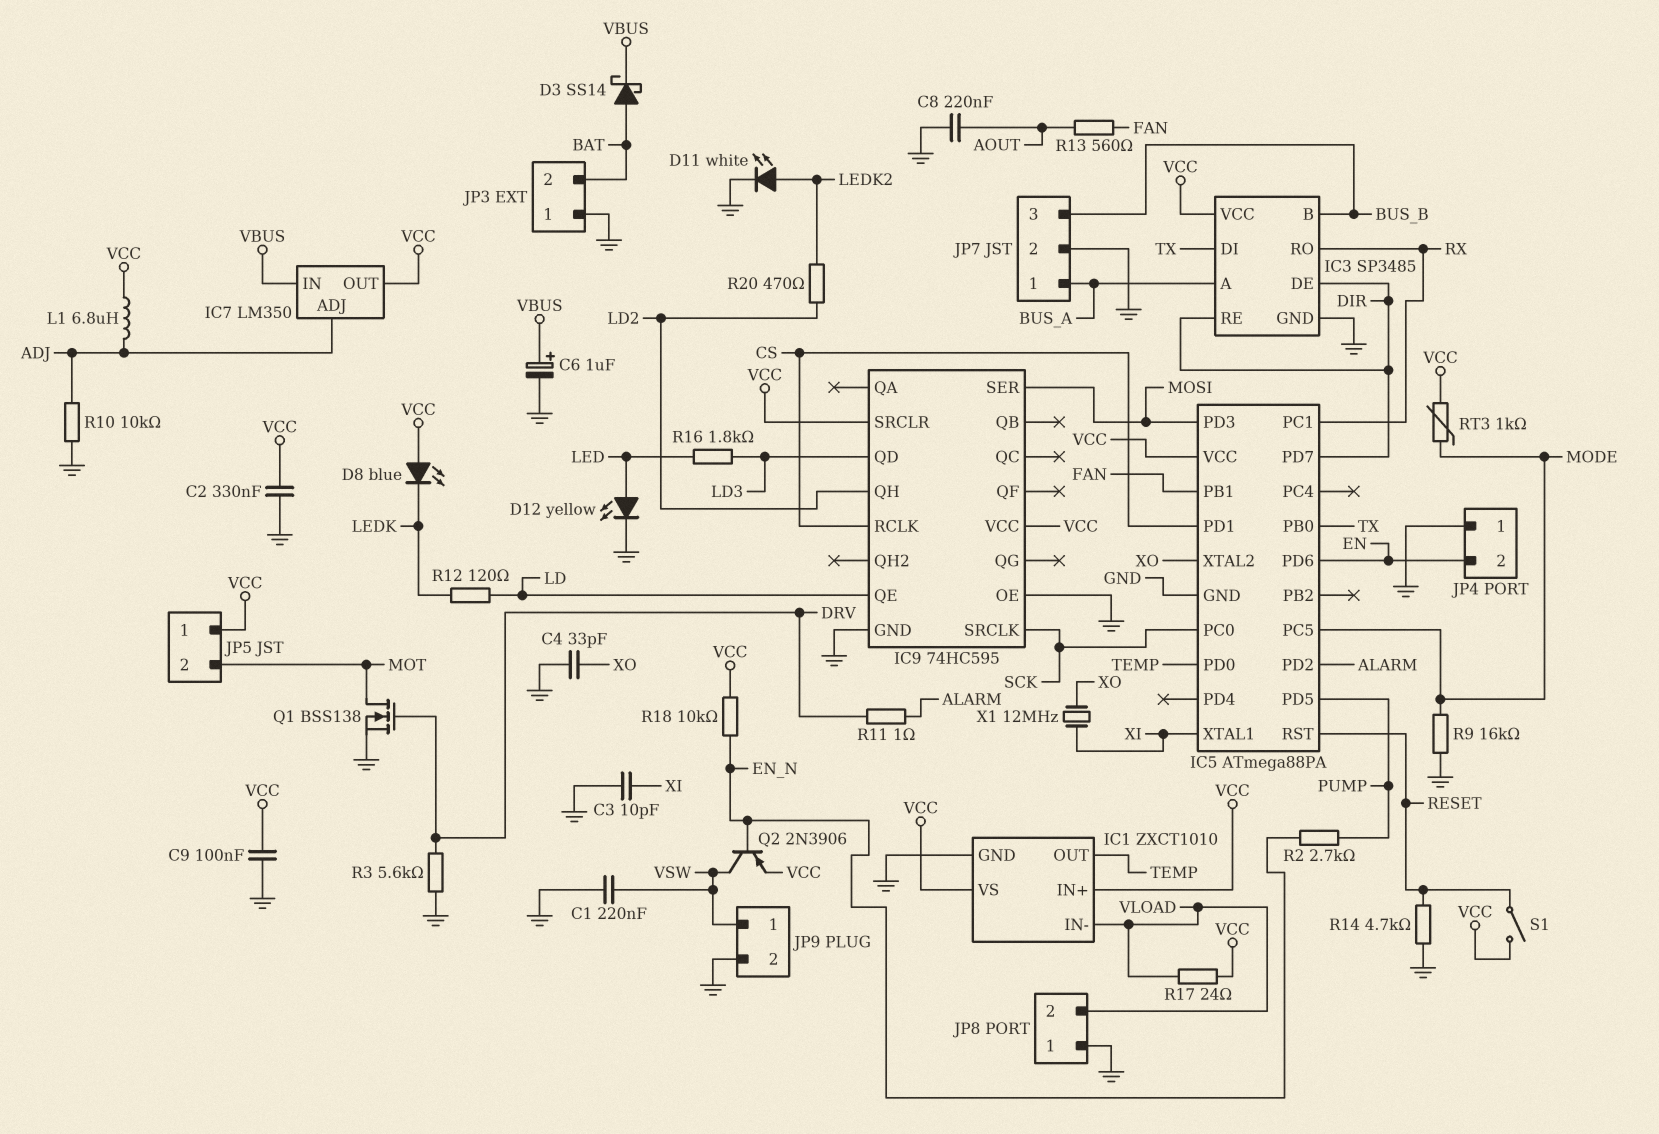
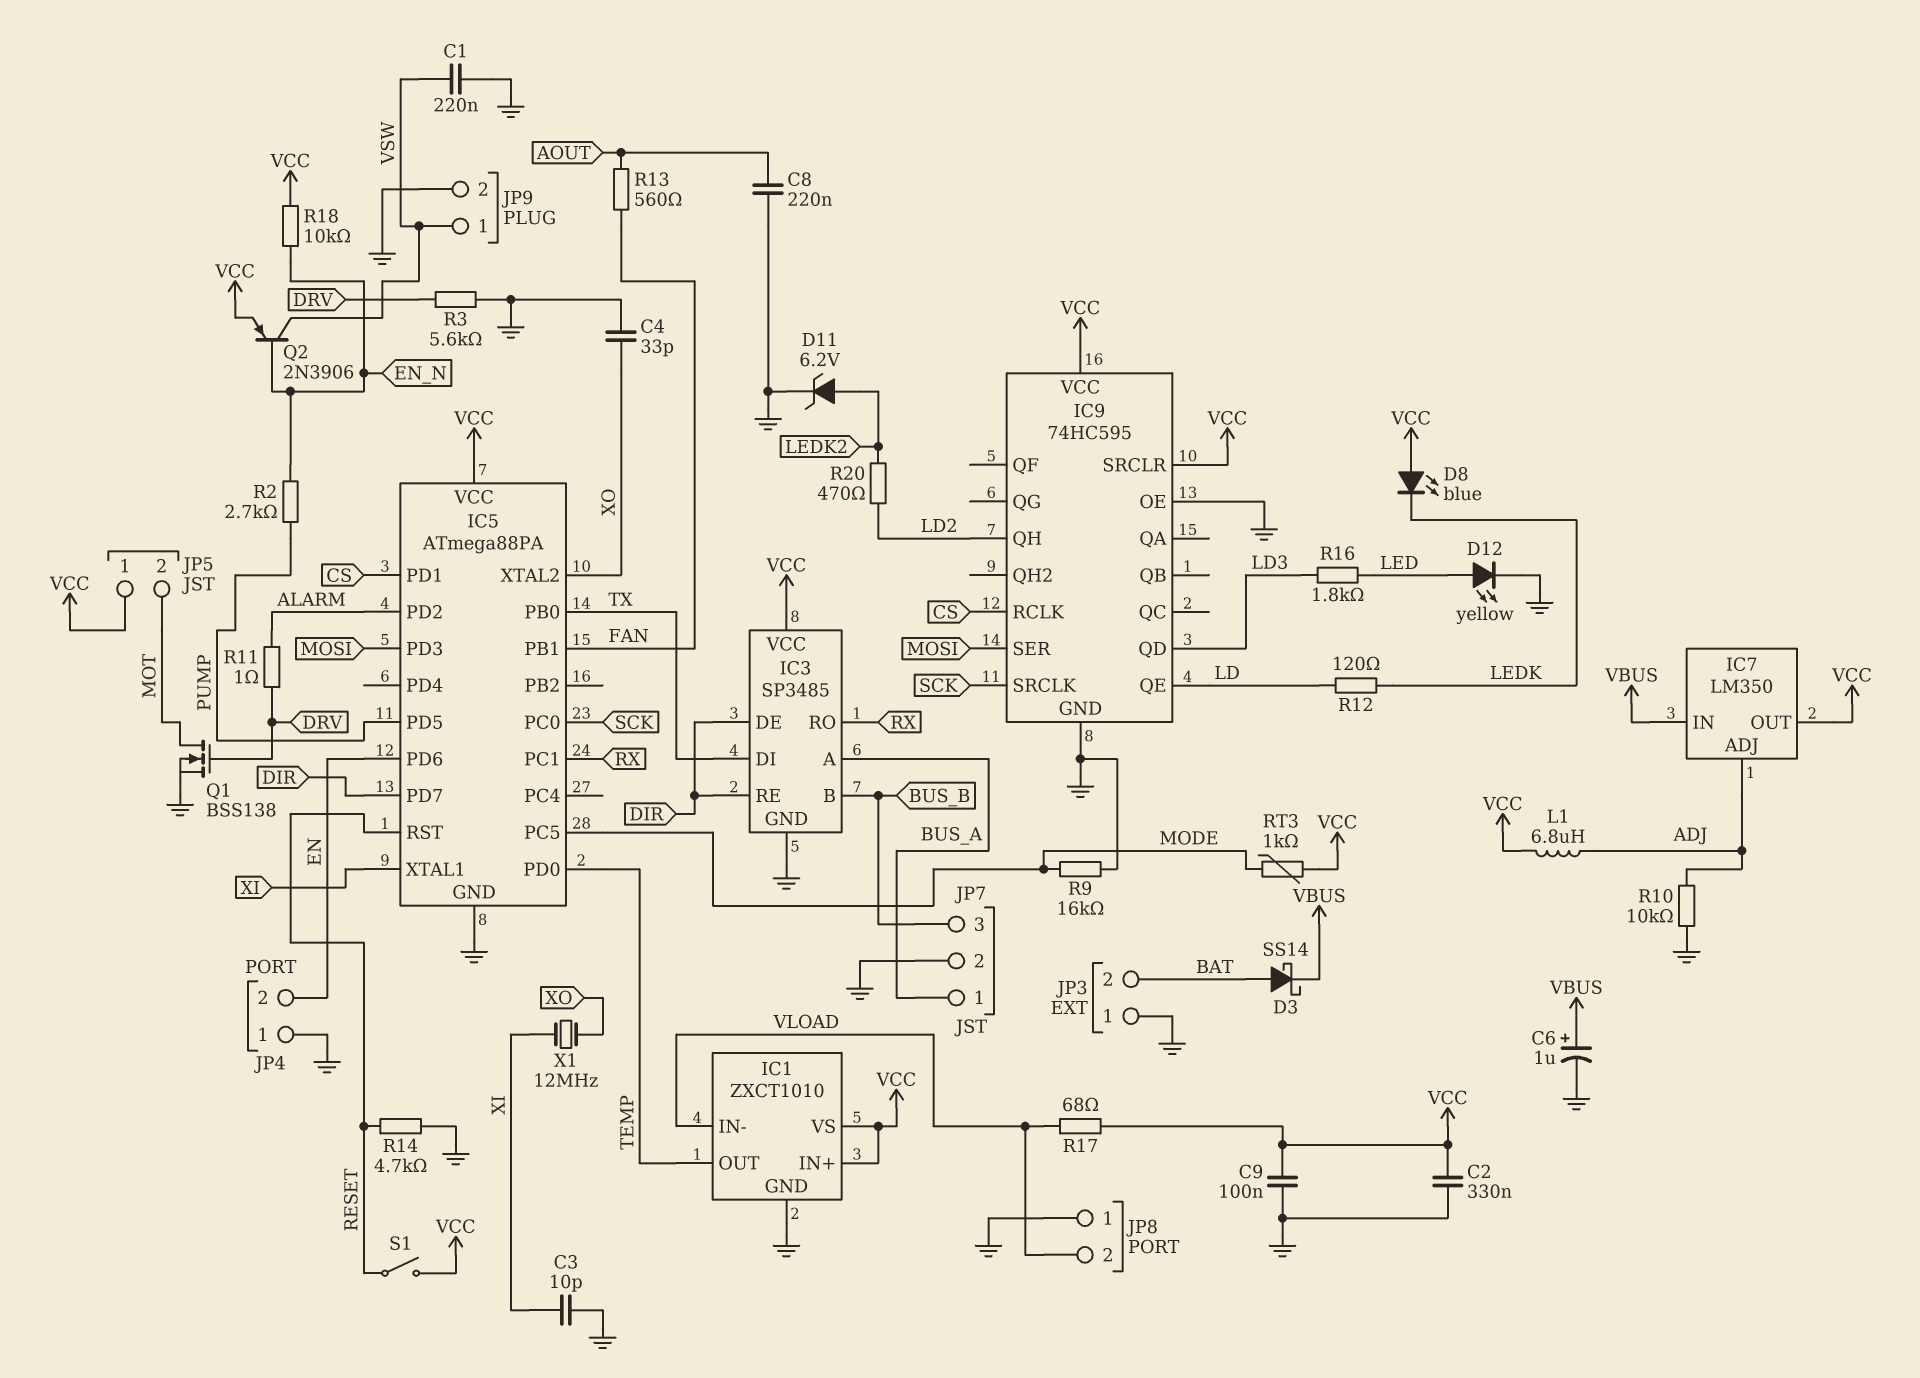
D11: LED white (A LEDK2, K GND) -> zener 6.2V (A LEDK2, K GND)
R17: 24 (VCC, VLOAD) -> 68 (VCC, VLOAD)

